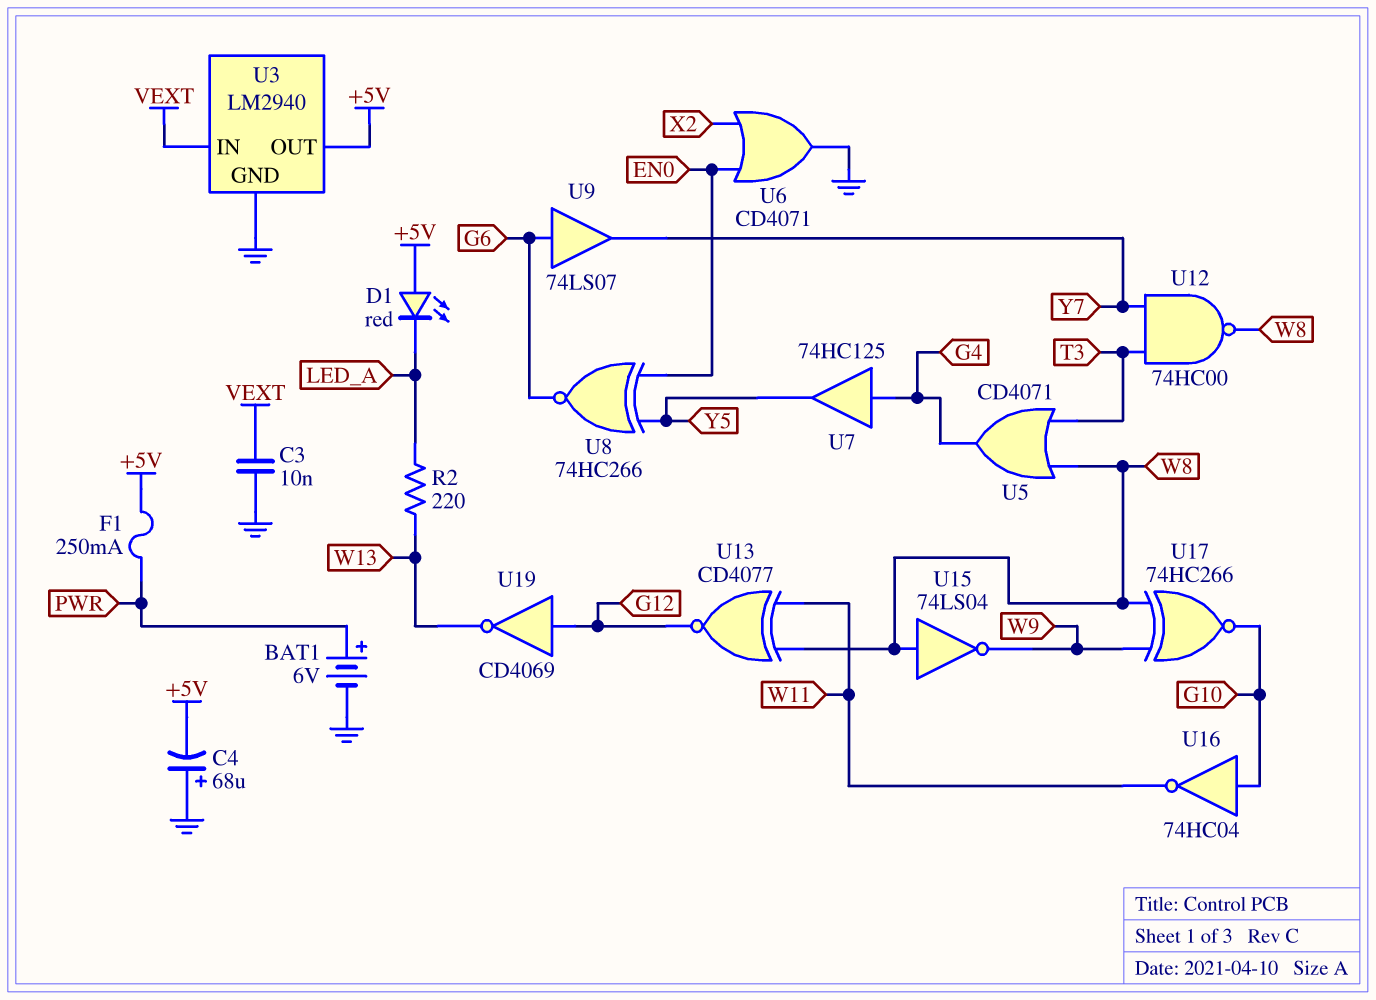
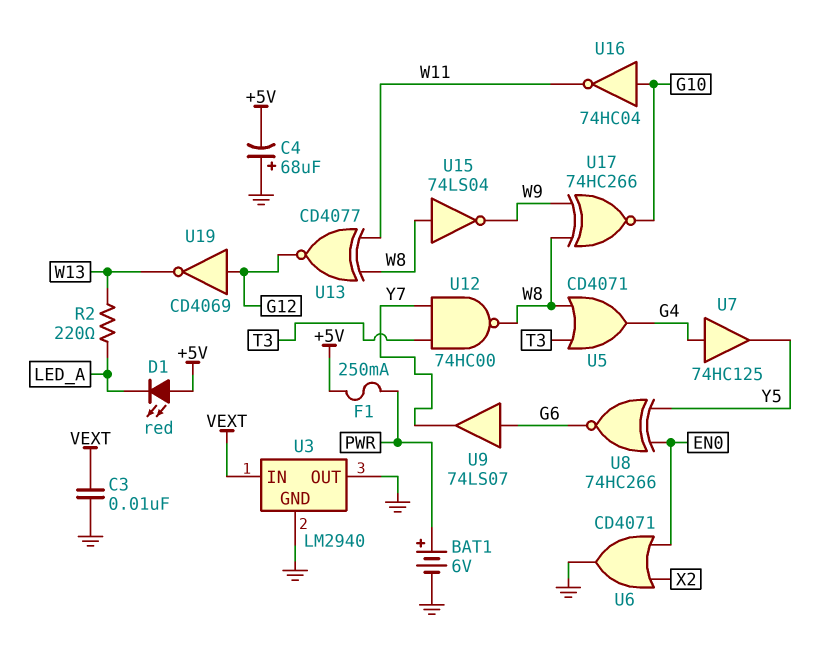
U3 pin OUT: +5V -> GND

